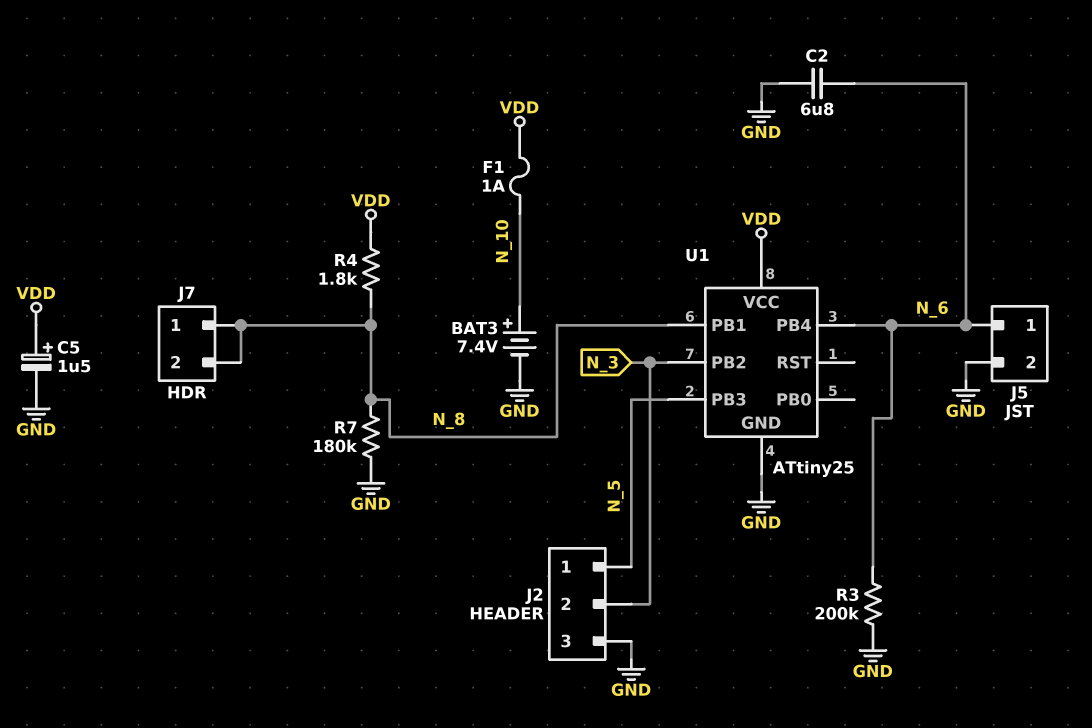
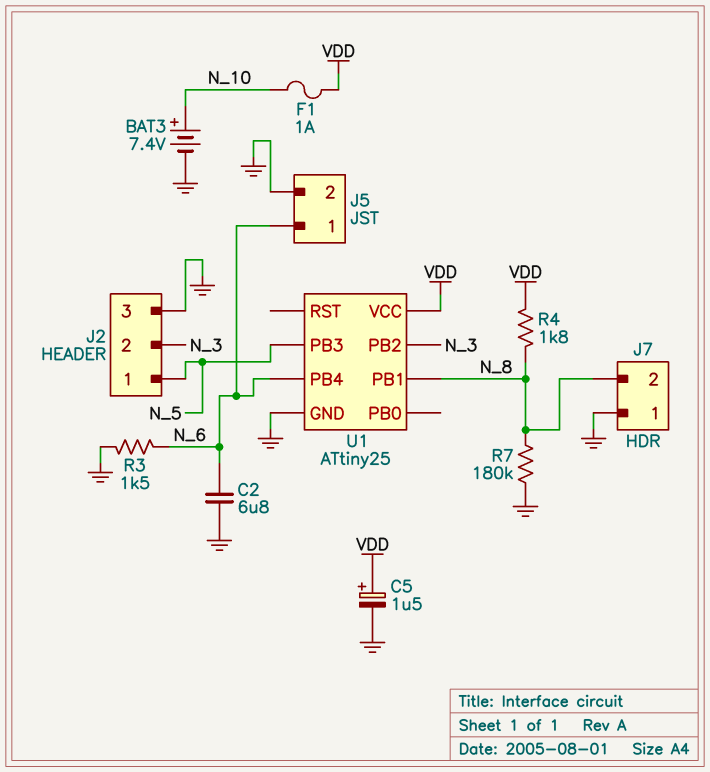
J7 pin 1: N_8 -> GND
R3: 200k (GND, N_6) -> 1.5k (GND, N_6)

